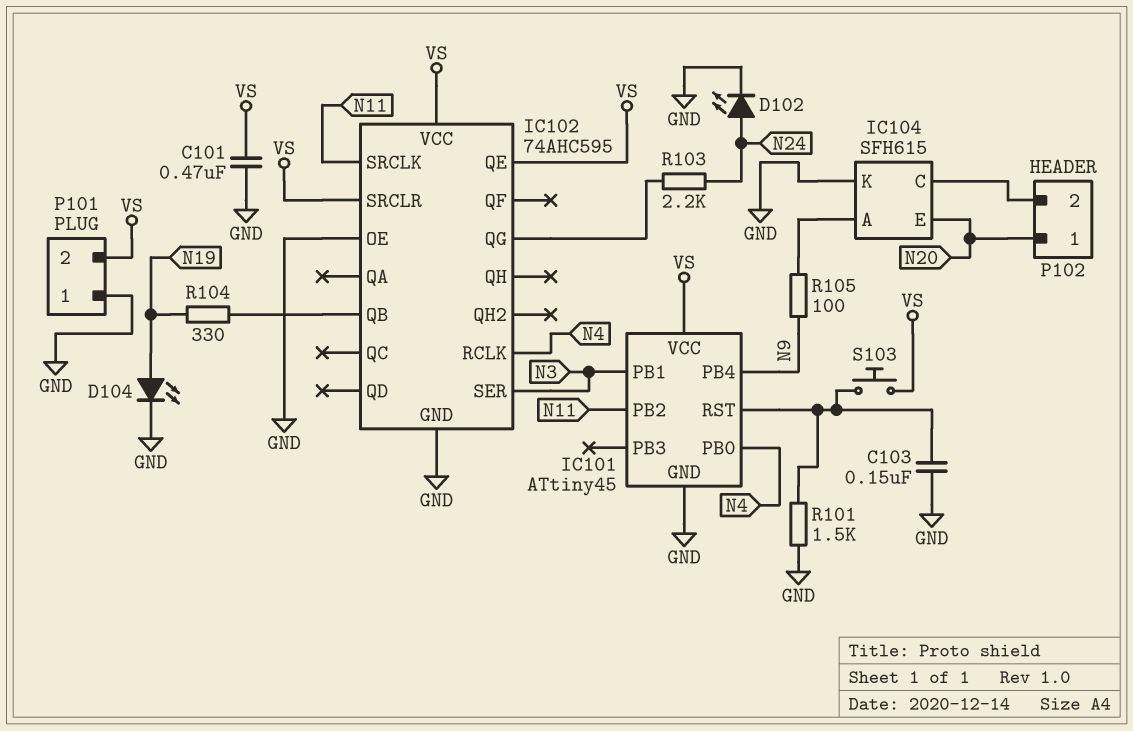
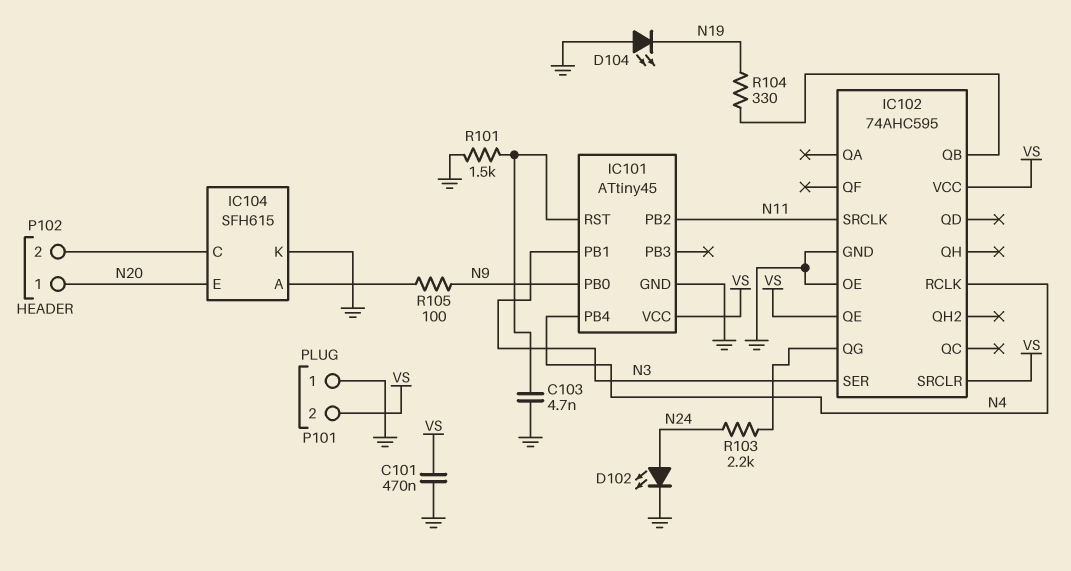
C103: 150nF (GND, IC101/RST) -> 4.7nF (GND, IC101/RST)
D104: LED (A N19, K GND) -> LED (A GND, K N19)
IC101 pin PB0: N4 -> N9
IC101 pin PB4: N9 -> N4
S103: button (IC101/RST, VS) -> none

